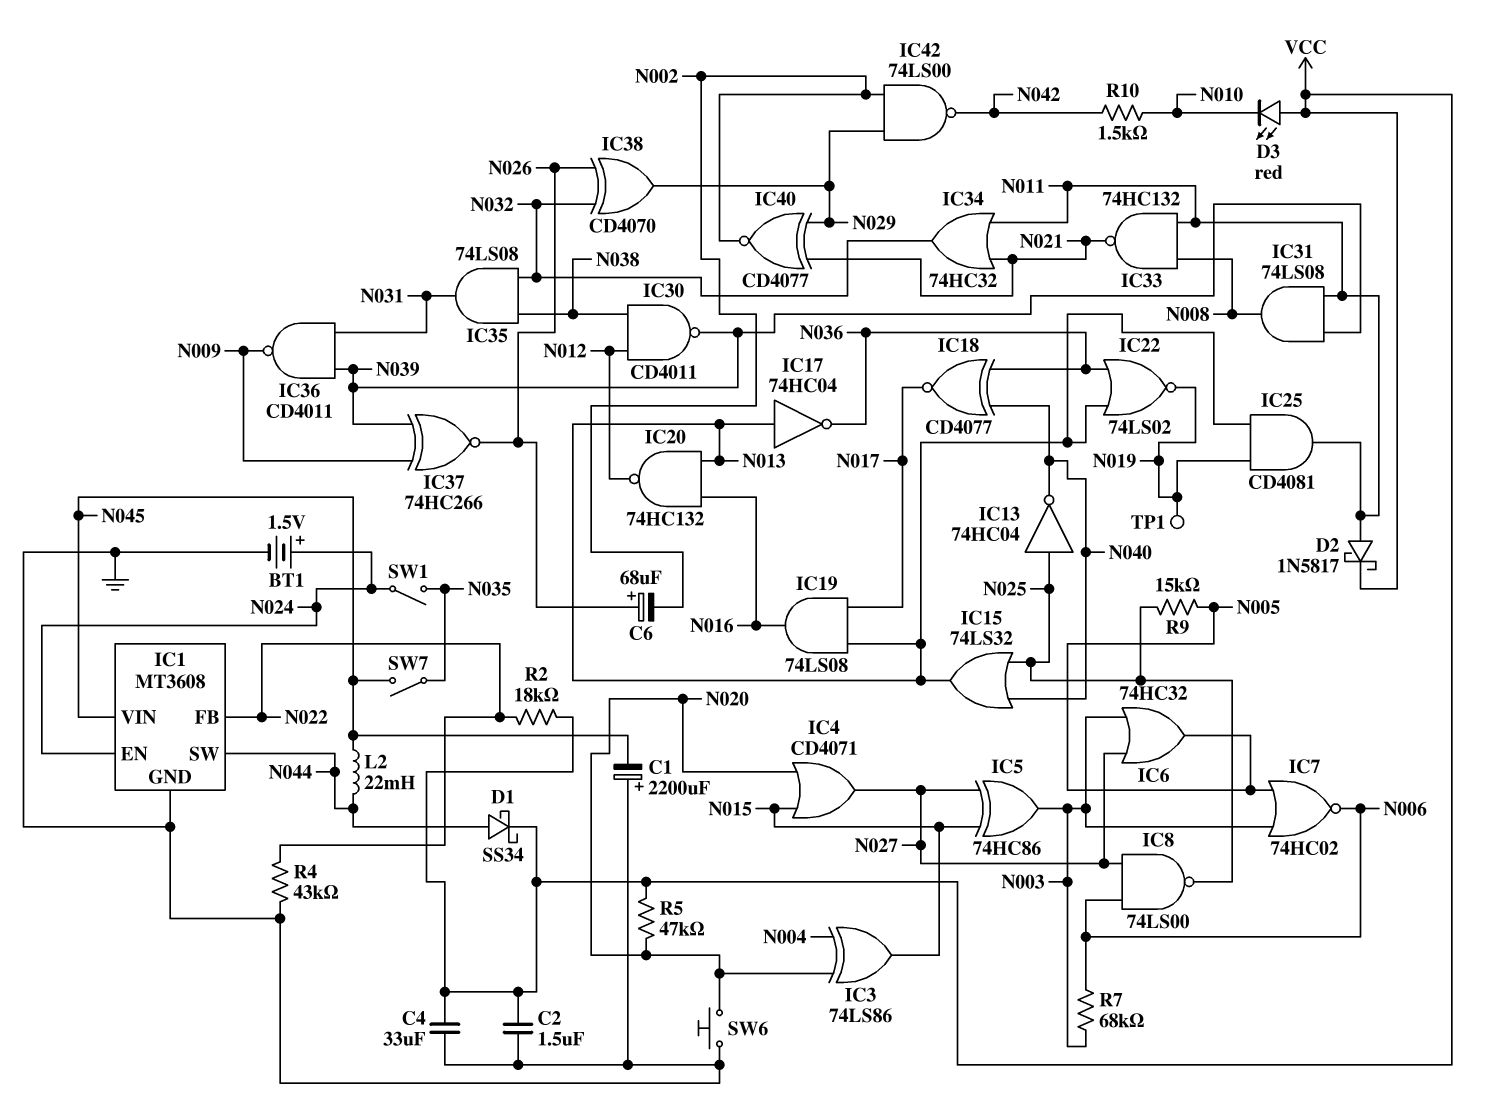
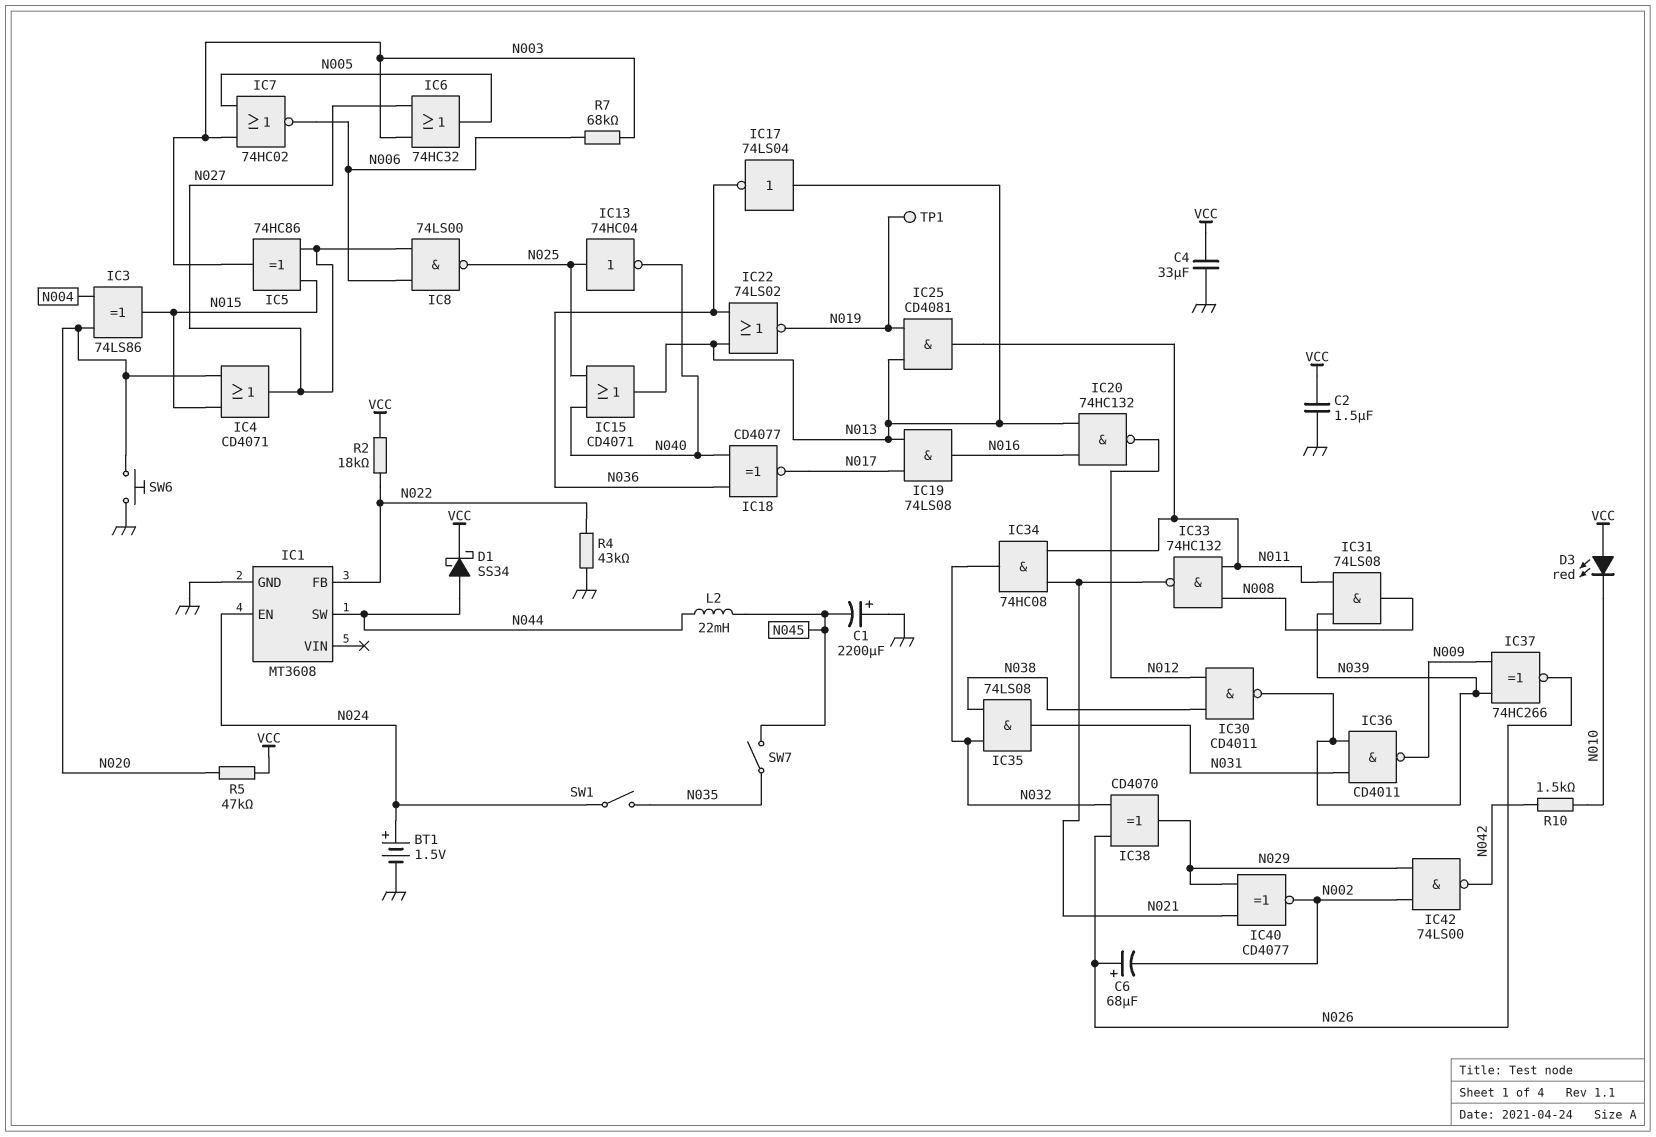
D2: schottky 1N5817 (A N011, K VCC) -> none
IC1 pin VIN: N045 -> none
IC15: OR 74LS32 (in N025, in N040, out N013) -> OR CD4071 (in N025, in N040, out N013)
IC17: NOT 74HC04 (in N013, out N036) -> NOT 74LS04 (in N013, out N036)
IC34: OR 74HC32 (in N011, in N021, out N032) -> AND 74HC08 (in N011, in N021, out N032)
R9: 15k (N005, N025) -> none

